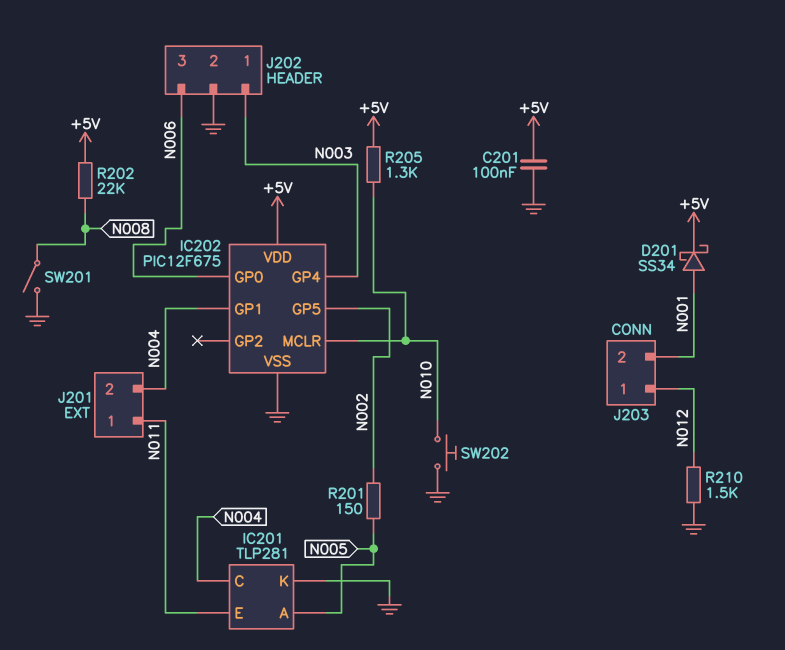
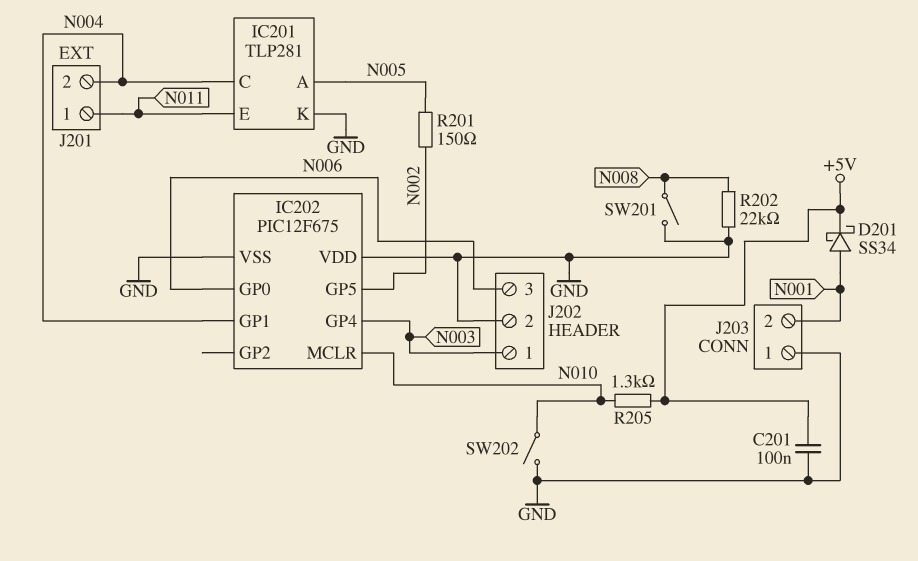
IC202 pin VDD: +5V -> GND
J203 pin 1: N012 -> GND
R202: 22k (+5V, N008) -> 22k (GND, N008)
R210: 1.5k (GND, N012) -> none
SW202: button (GND, N010) -> switch (GND, N010)

